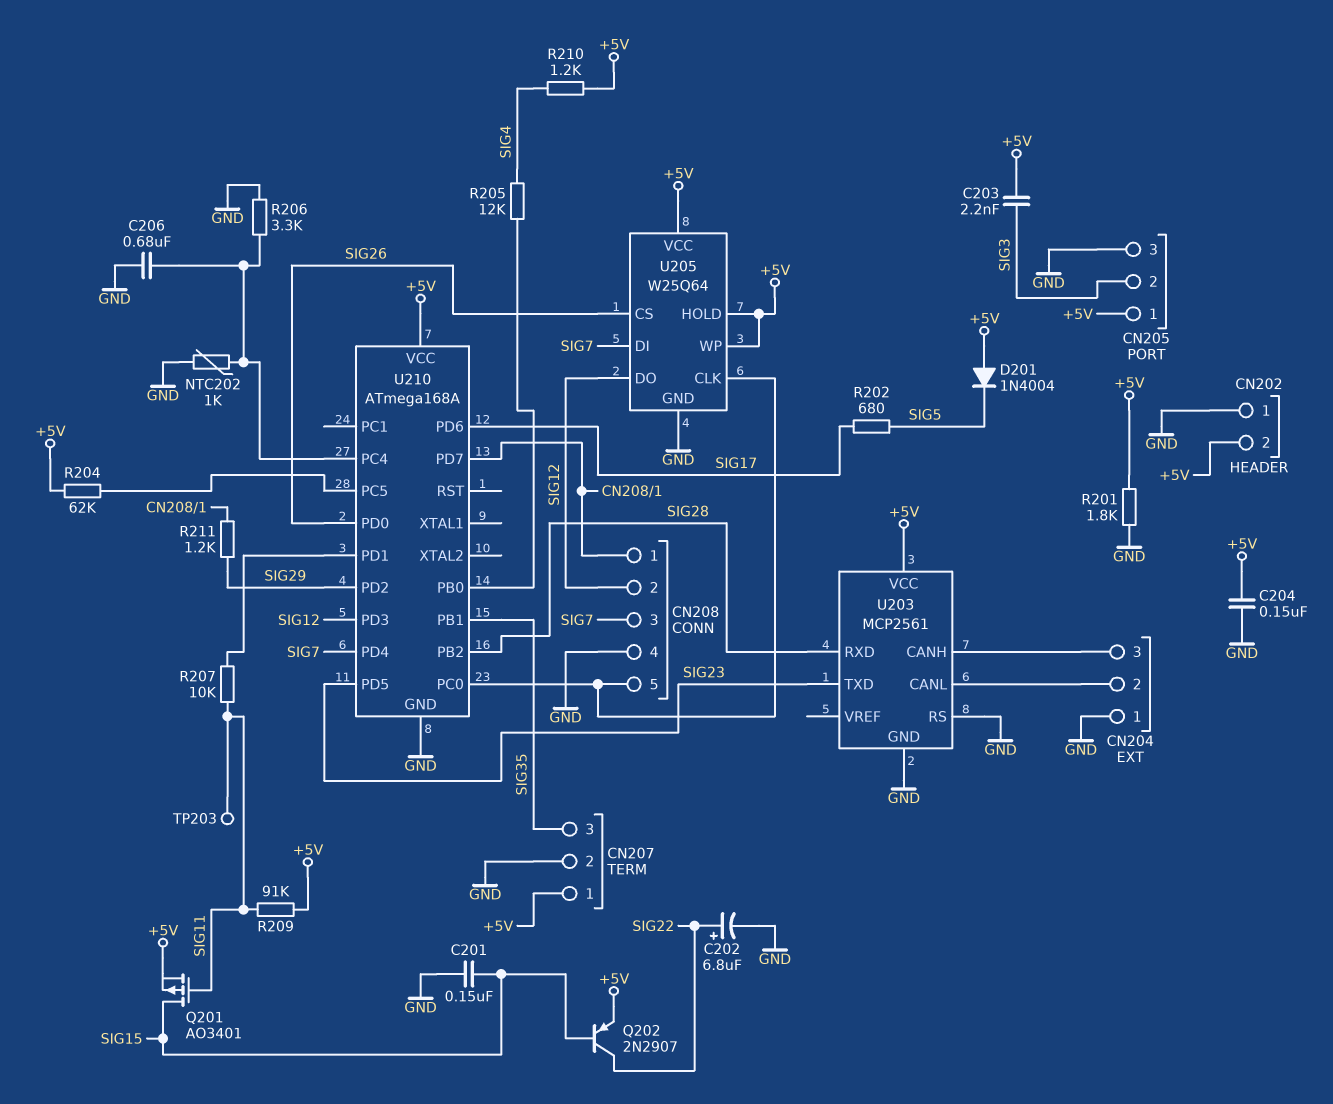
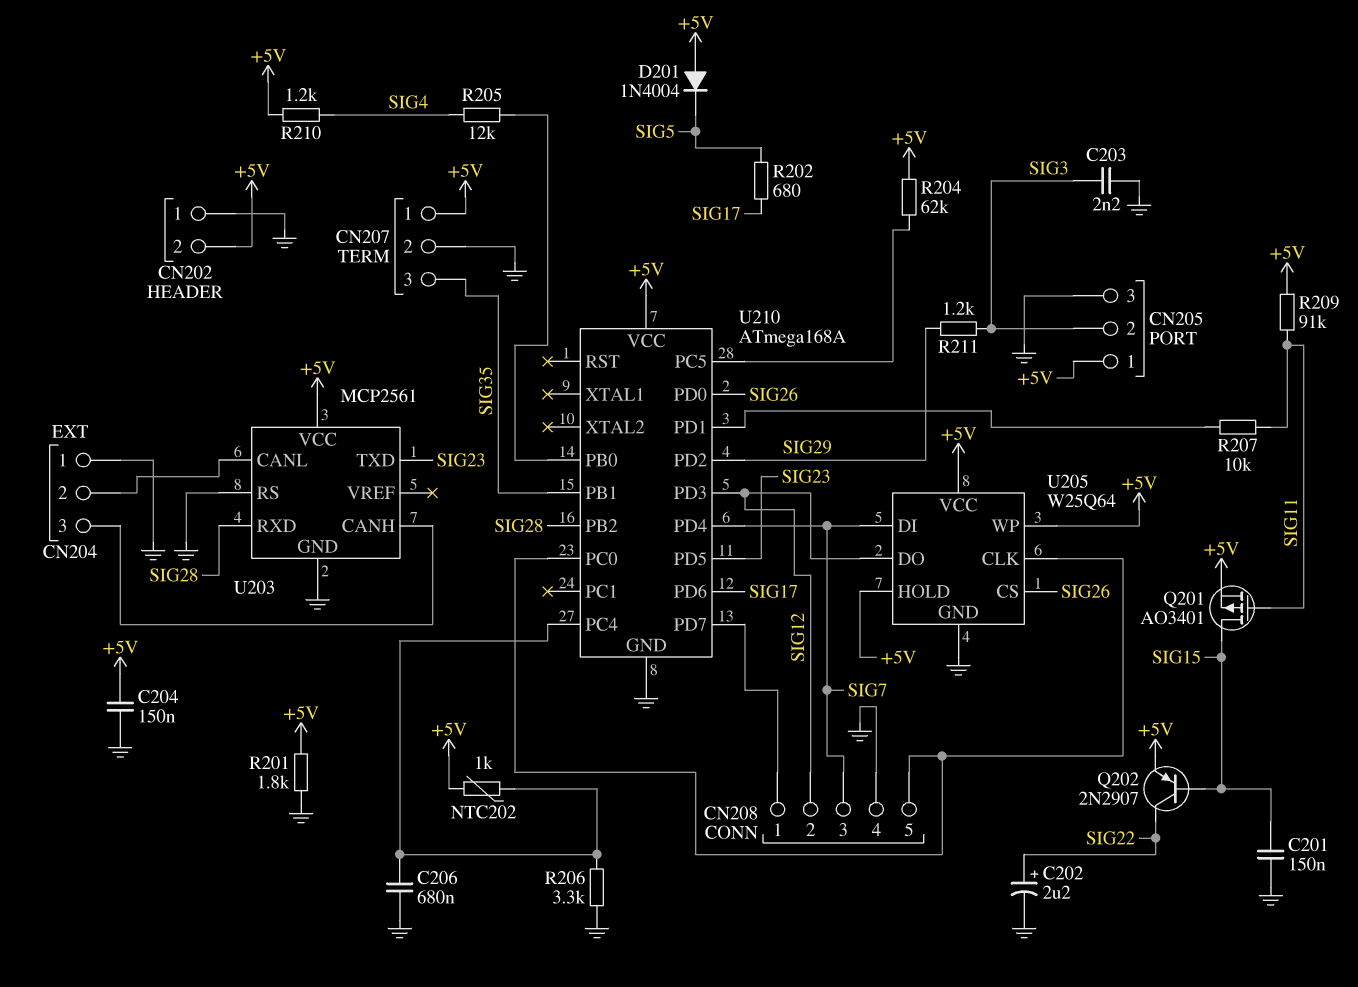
C202: 6.8uF (plus SIG22, minus GND) -> 2.2uF (plus SIG22, minus GND)
C203: 2.2nF (+5V, SIG3) -> 2.2nF (GND, SIG3)
NTC202: 1k (GND, U210/PC4) -> 1k (+5V, U210/PC4)
R211: 1.2k (CN208/1, SIG29) -> 1.2k (SIG3, SIG29)
TP203: test point (SIG11) -> none

